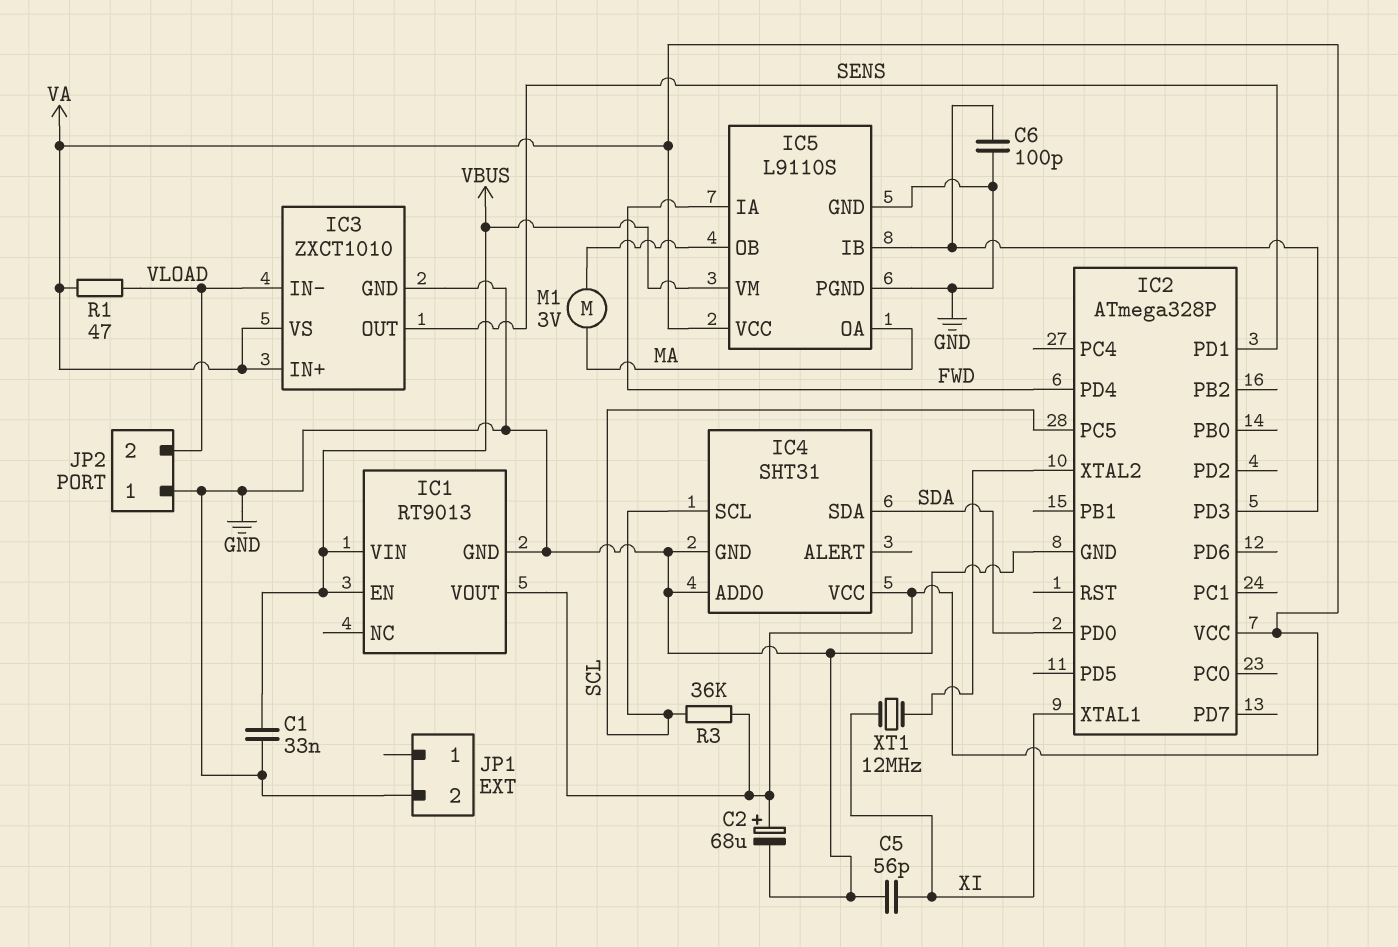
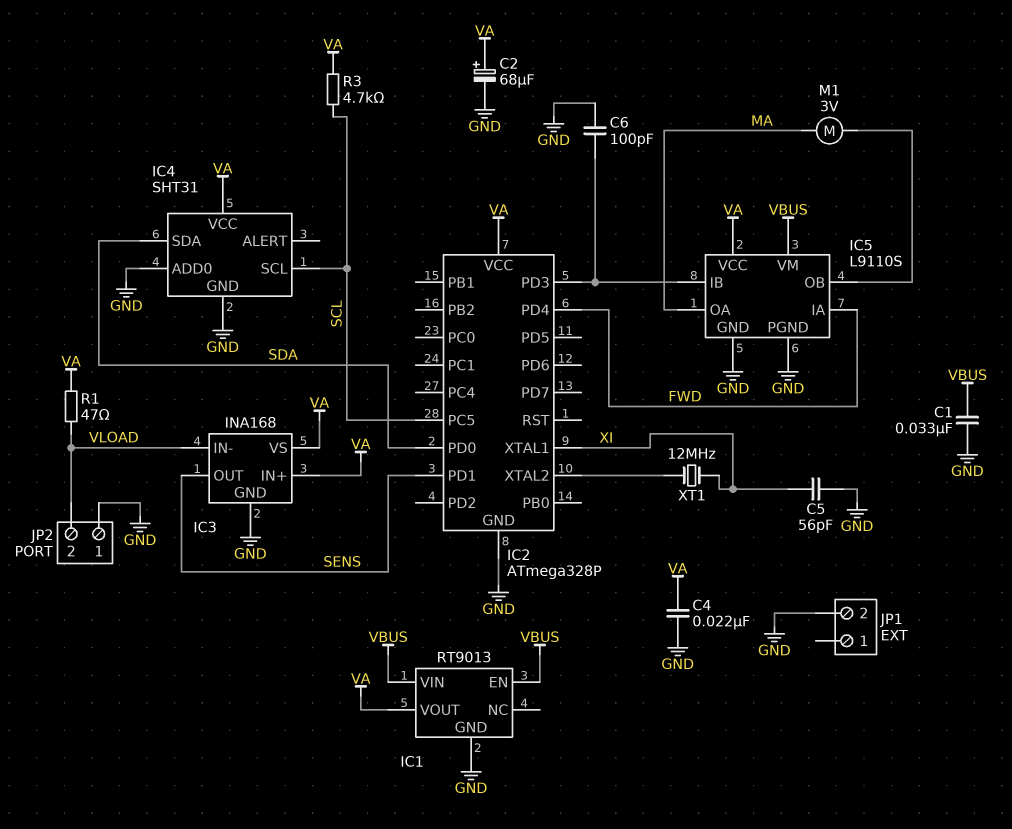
C4: none -> 22nF (GND, VA)
IC3: ZXCT1010 -> INA168
R3: 36k (SCL, VA) -> 4.7k (SCL, VA)

